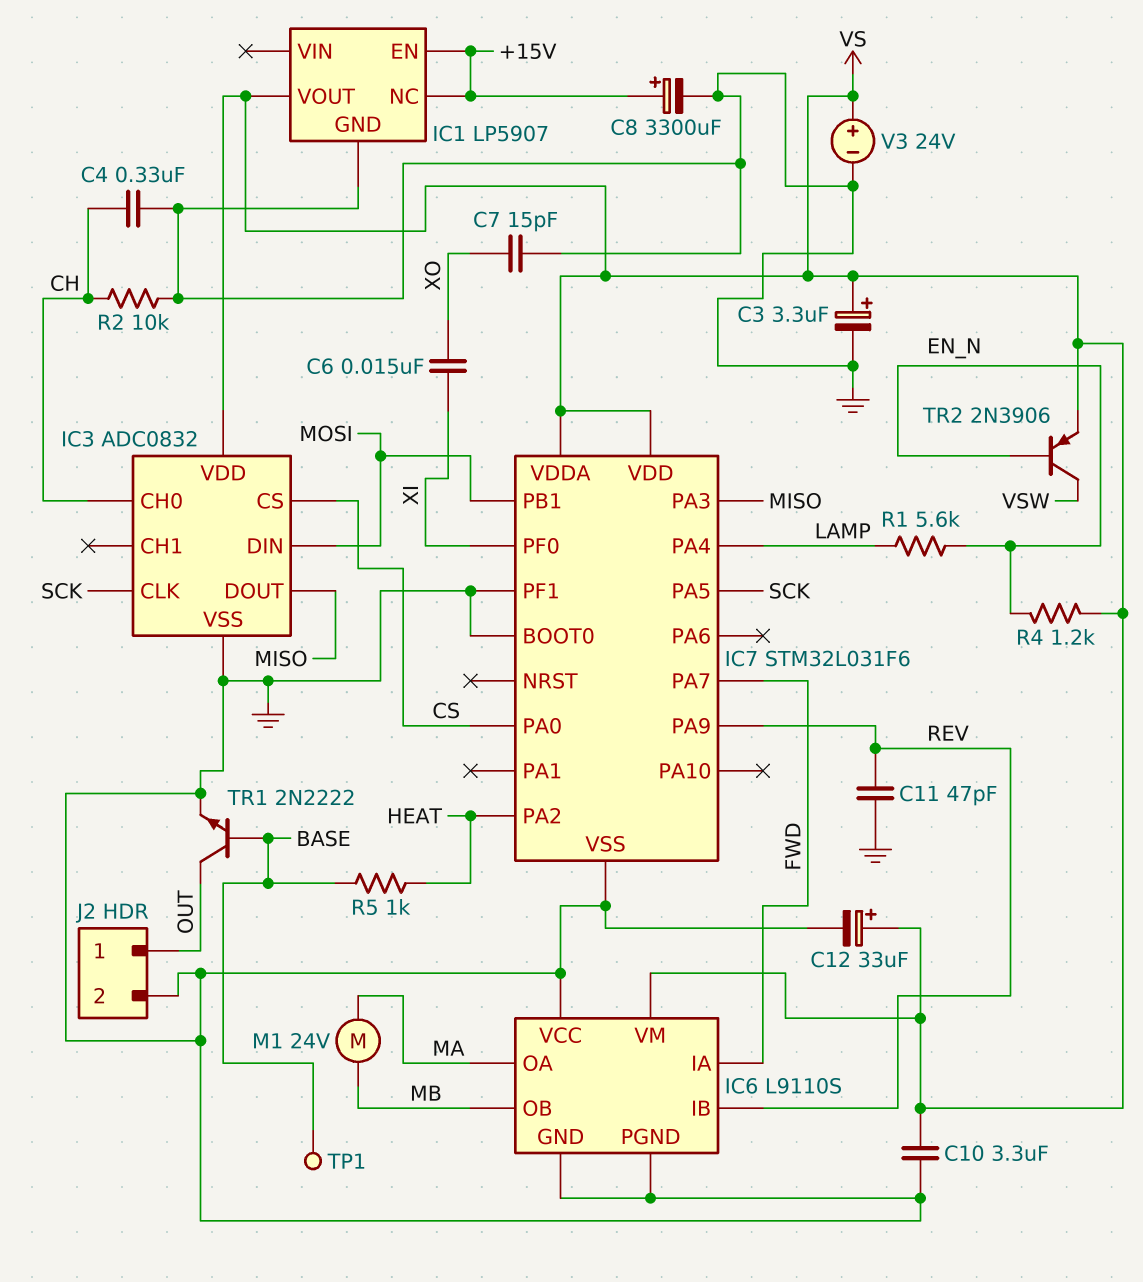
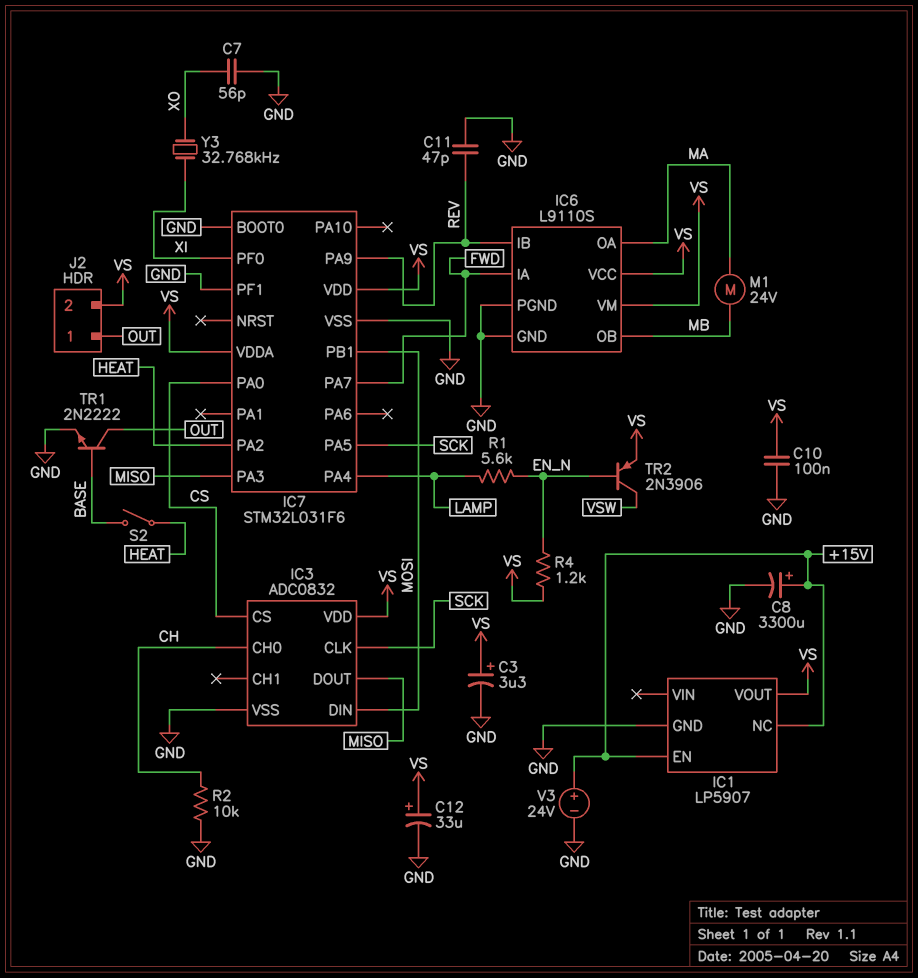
C4: 330nF (CH, GND) -> none
C6: 15nF (XI, XO) -> none
C7: 15pF (GND, XO) -> 56pF (GND, XO)
C10: 3.3uF (GND, VS) -> 100nF (GND, VS)
IC6 pin VCC: GND -> VS
J2 pin 2: GND -> VS
R5: 1k (BASE, HEAT) -> none
S2: none -> switch (BASE, HEAT)
TP1: test point (BASE) -> none
V3: 24V (plus VS, minus GND) -> 24V (plus +15V, minus GND)
Y3: none -> 32.768kHz (XI, XO)

